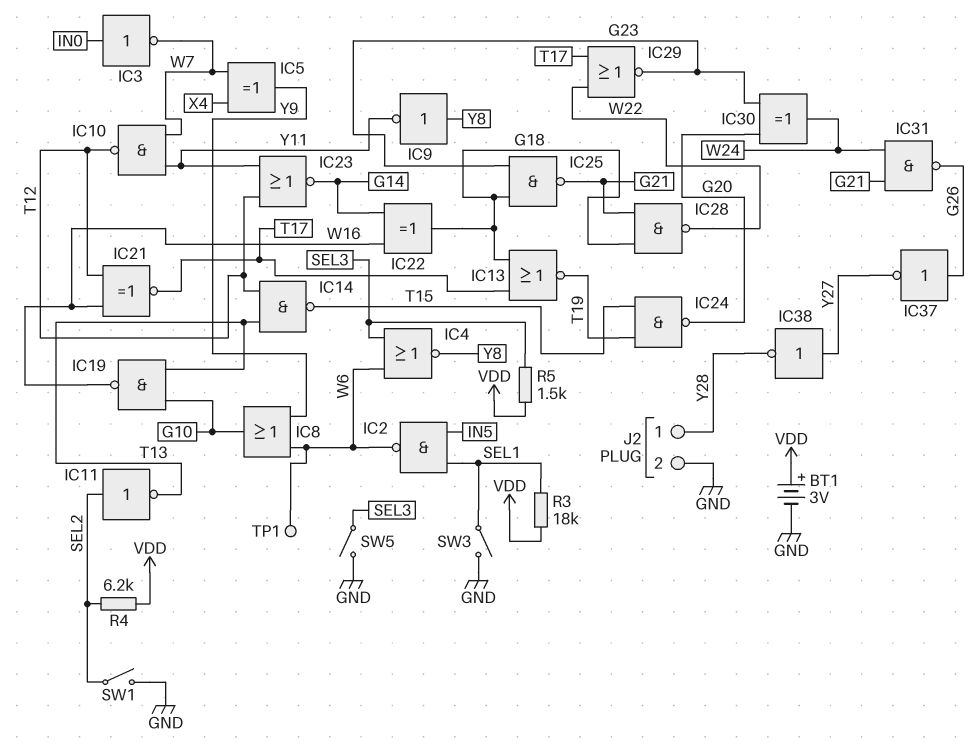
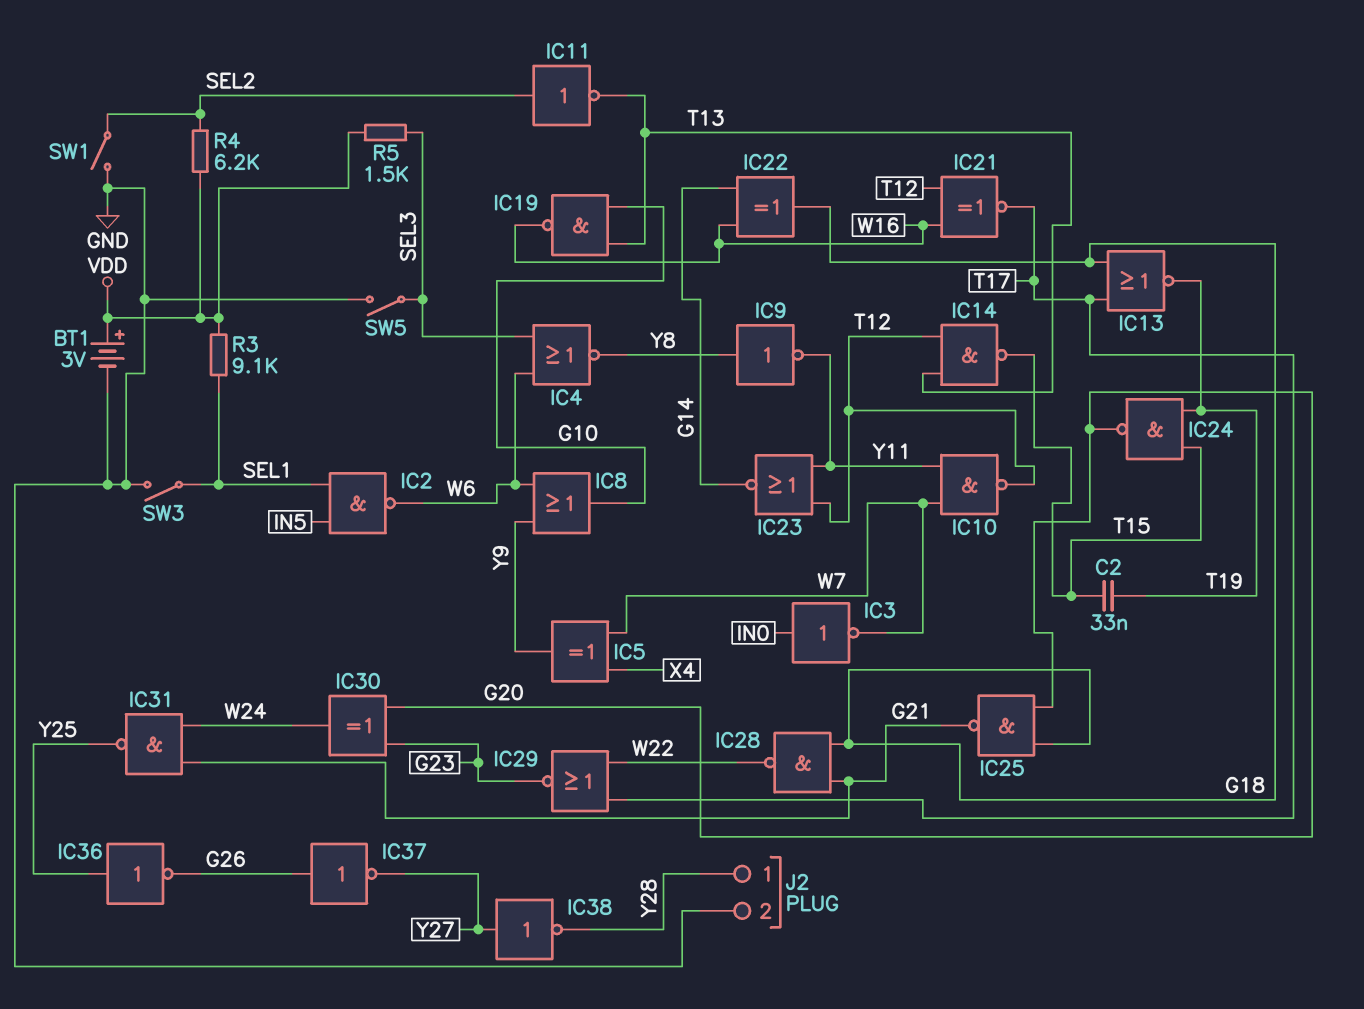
C2: none -> 33nF (T15, T19)
IC25: NAND (in G18, in G23, out G21) -> NAND (in G18, in G20, out G21)
IC31: NAND (in G21, in W24, out G26) -> NAND (in G21, in W24, out Y25)
IC36: none -> NOT (in Y25, out G26)
R3: 18k (SEL1, VDD) -> 9.1k (SEL1, VDD)
TP1: test point (W6) -> none

